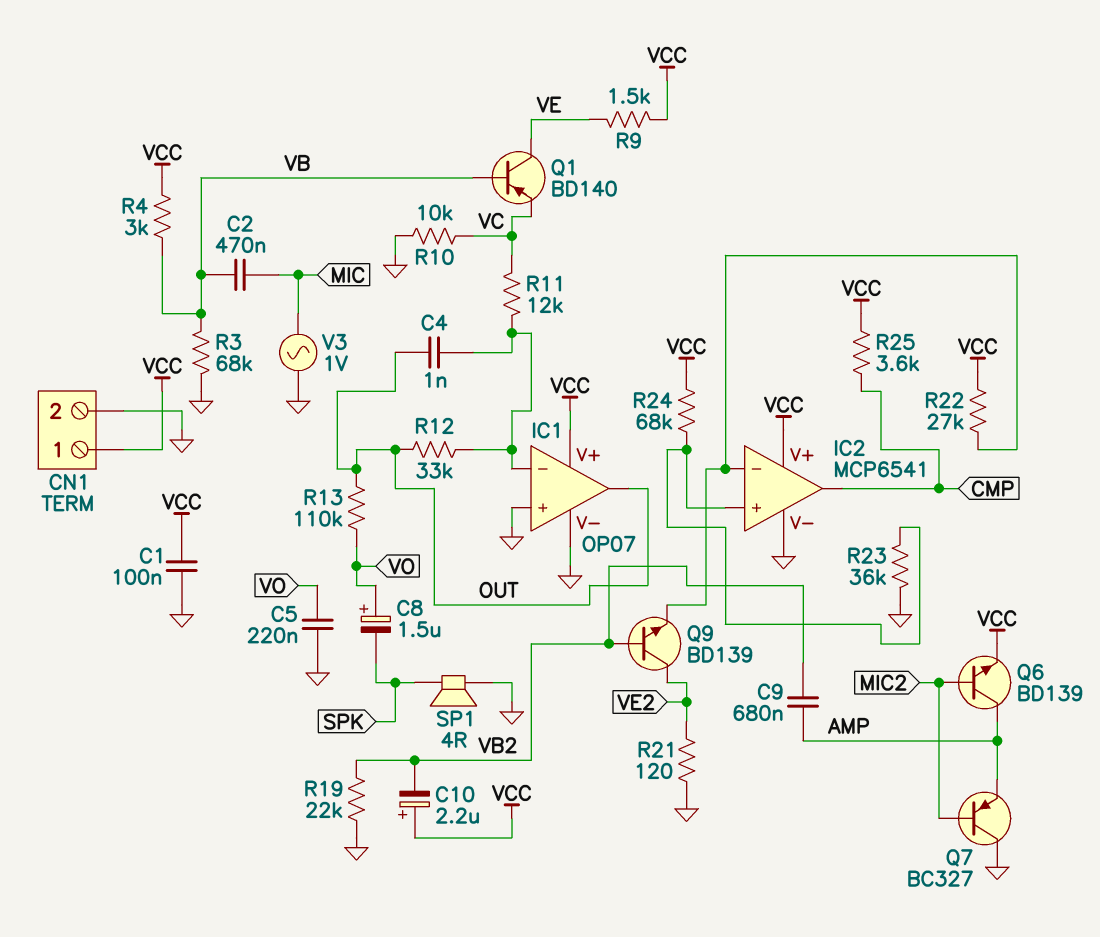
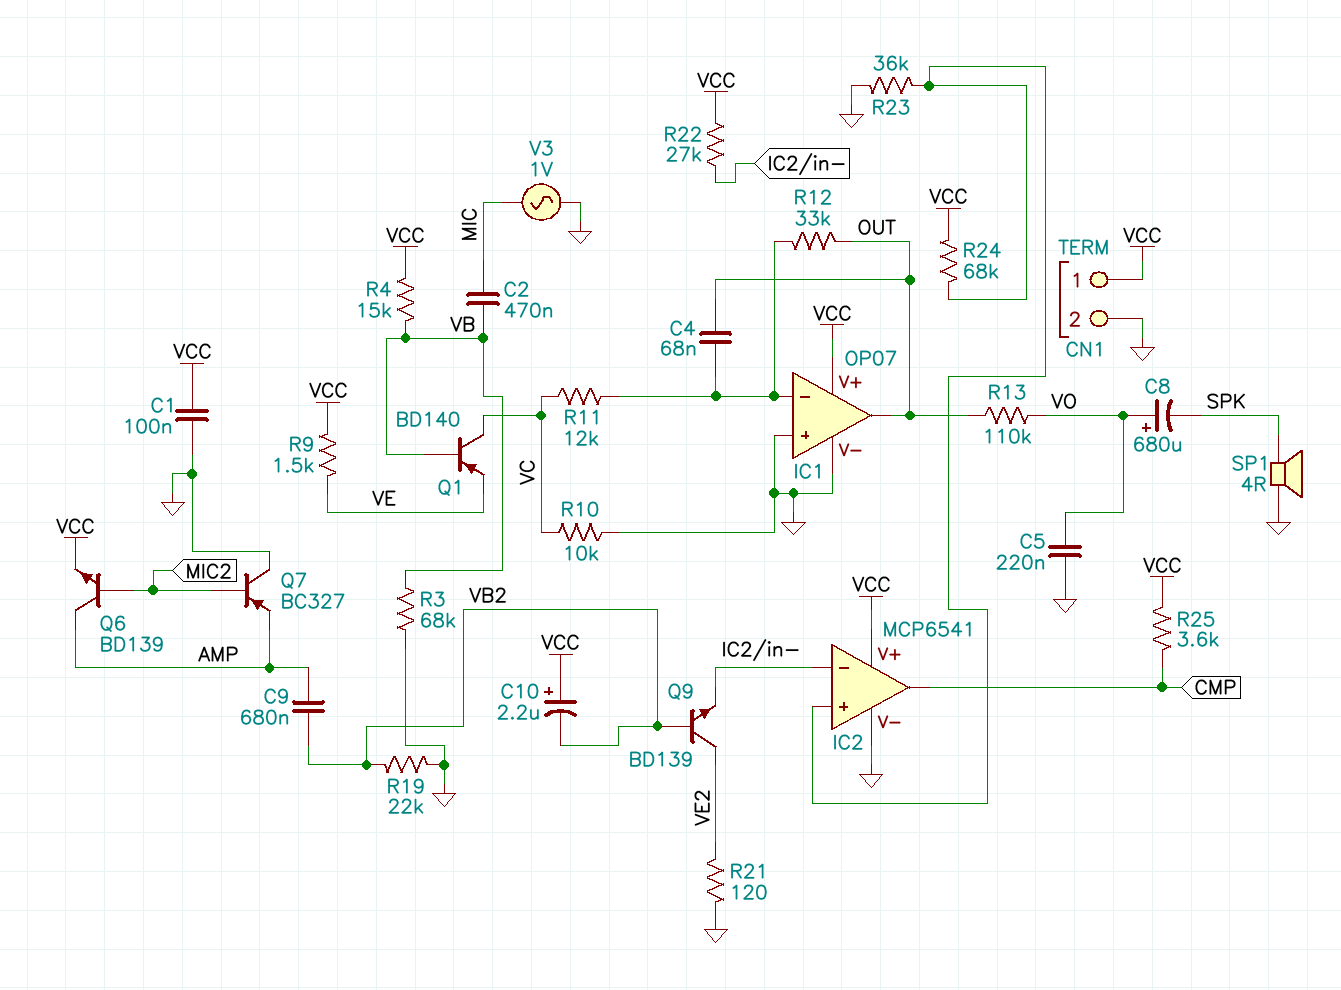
C4: 1nF (IC1/in-, OUT) -> 68nF (IC1/in-, OUT)
C8: 1.5uF (plus VO, minus SPK) -> 680uF (plus VO, minus SPK)
Q1: PNP BD140 (B VB, C VE, E VC) -> PNP BD140 (B VB, C VC, E VE)
R4: 3k (VB, VCC) -> 15k (VB, VCC)

